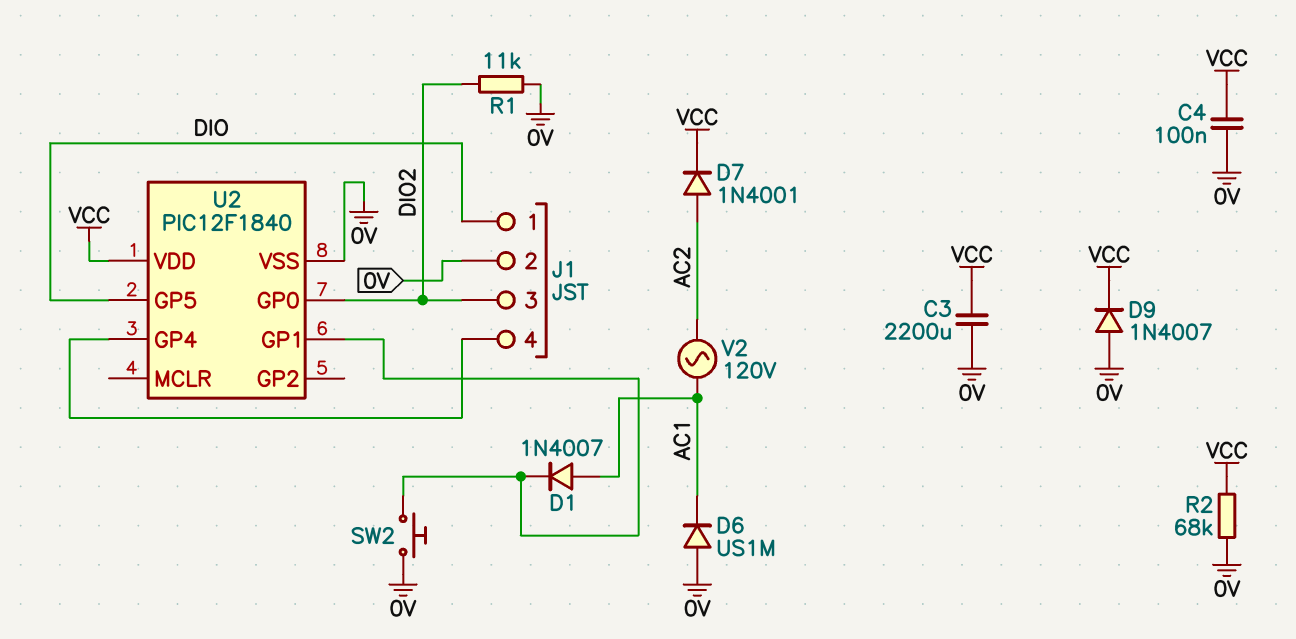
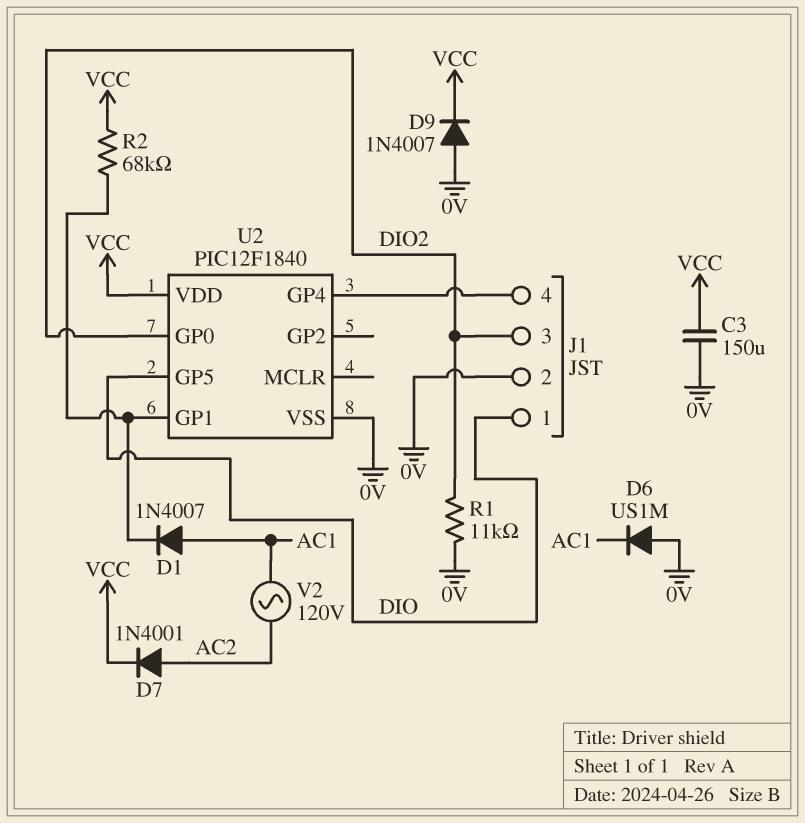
C3: 2200uF (0V, VCC) -> 150uF (0V, VCC)
C4: 100nF (0V, VCC) -> none
R2: 68k (0V, VCC) -> 68k (U2/GP1, VCC)
SW2: button (0V, U2/GP1) -> none

